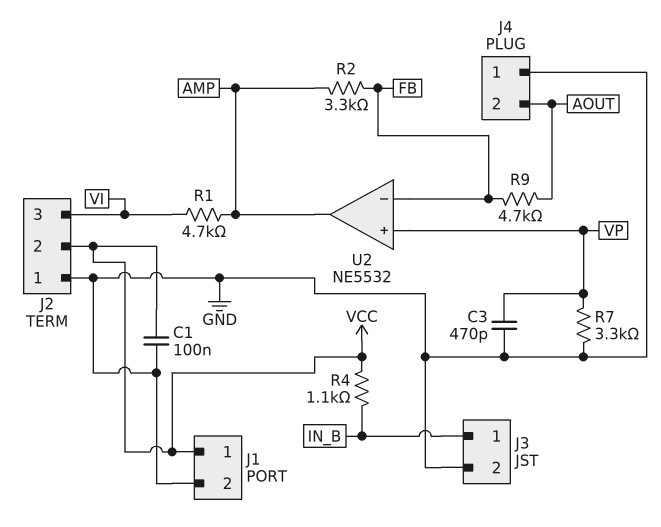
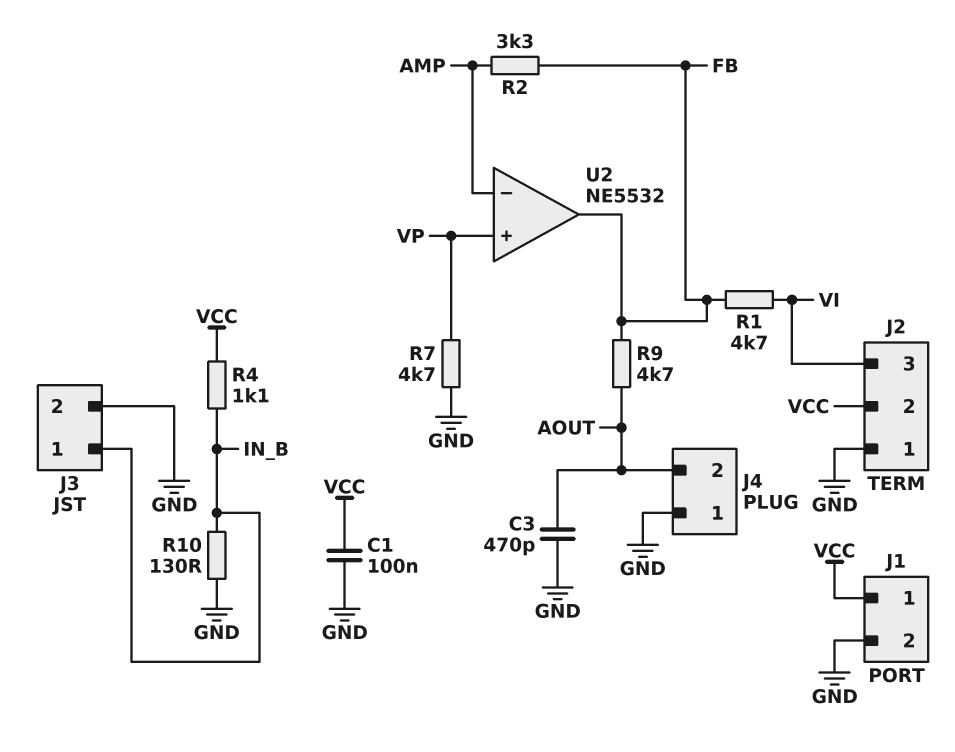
C3: 470pF (GND, VP) -> 470pF (AOUT, GND)
R1: 4.7k (AMP, VI) -> 4.7k (FB, VI)
R7: 3.3k (GND, VP) -> 4.7k (GND, VP)
R10: none -> 130 (GND, IN_B)
U2 pin in-: FB -> AMP
U2 pin out: AMP -> FB

